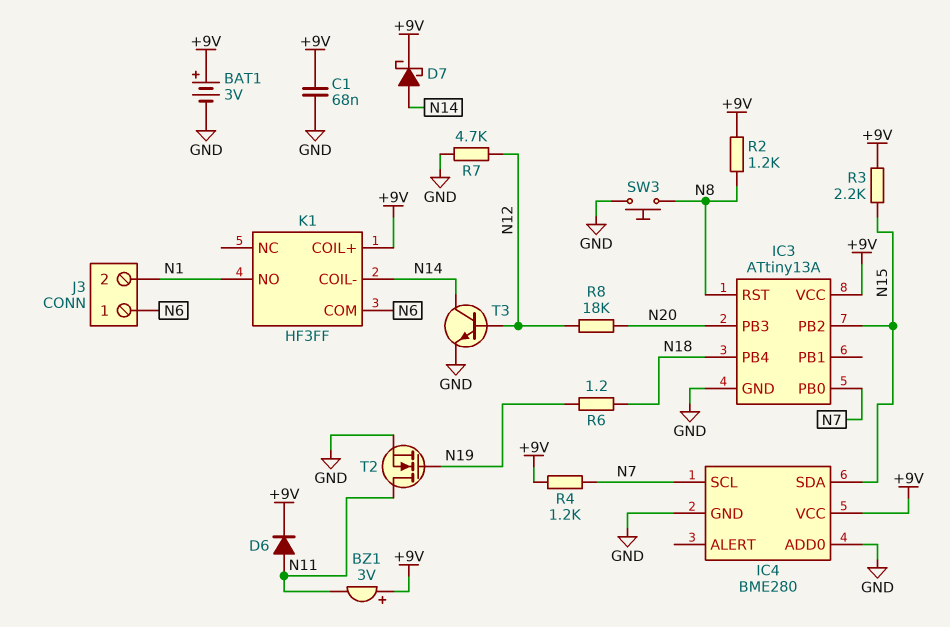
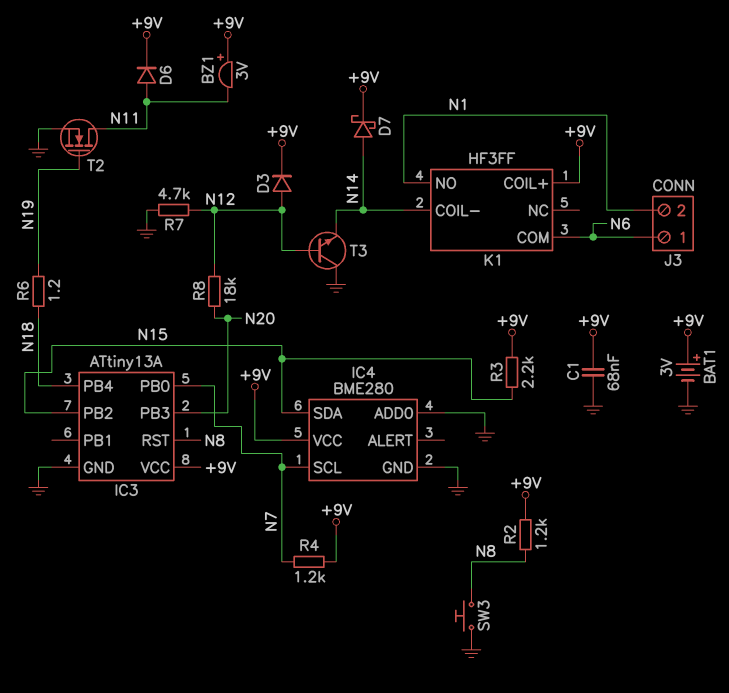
D3: none -> diode (A N12, K +9V)
T3: NPN (B N12, C N14, E GND) -> NPN (B N12, C GND, E N14)

